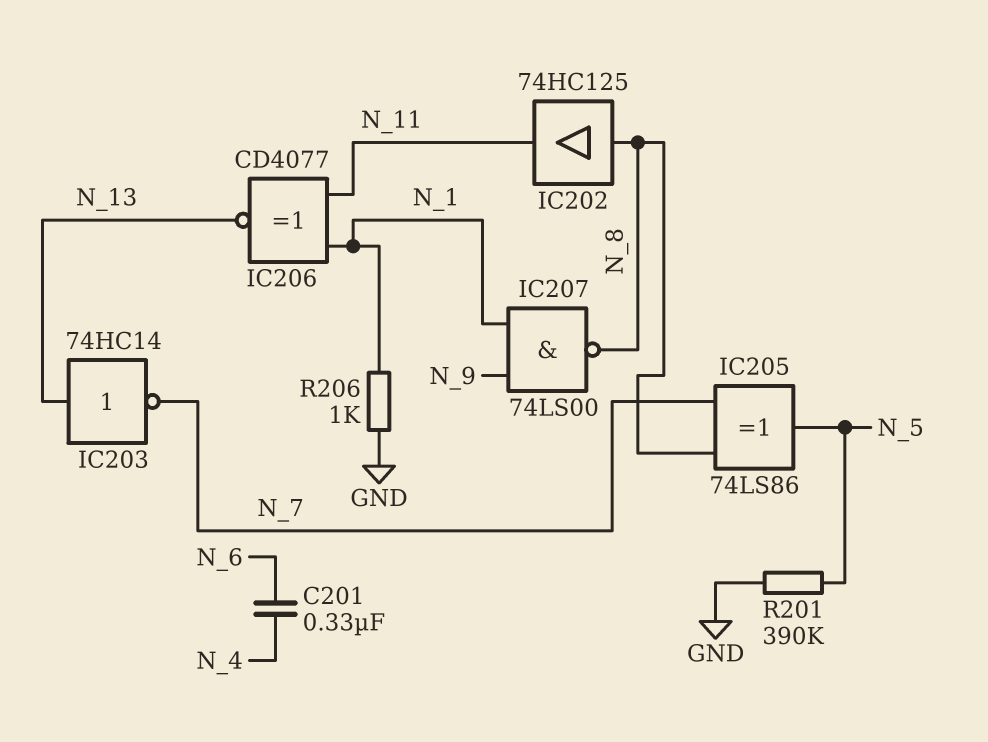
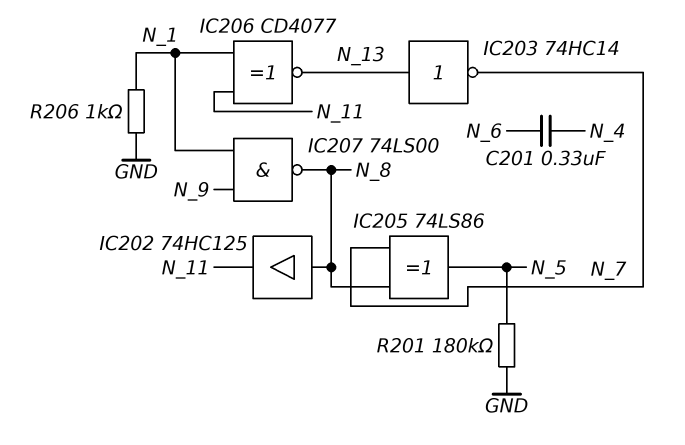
R201: 390k (GND, N_5) -> 180k (GND, N_5)

